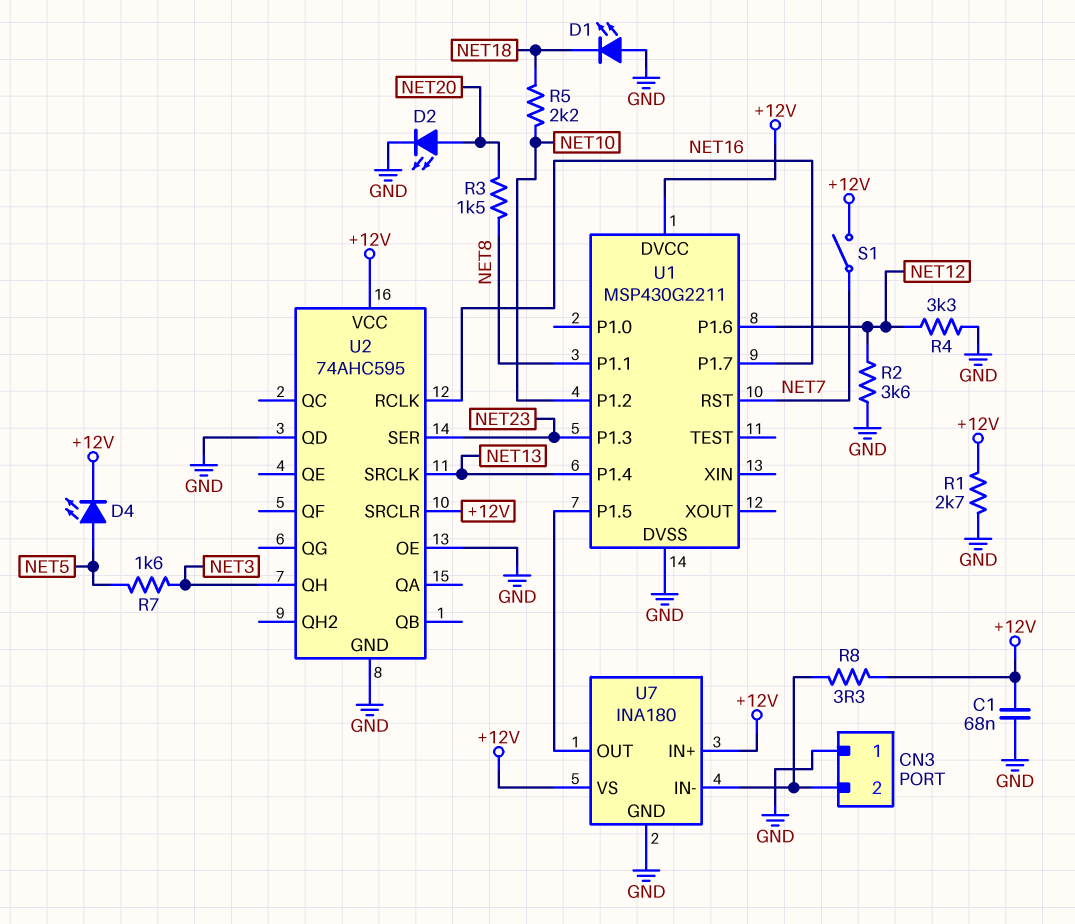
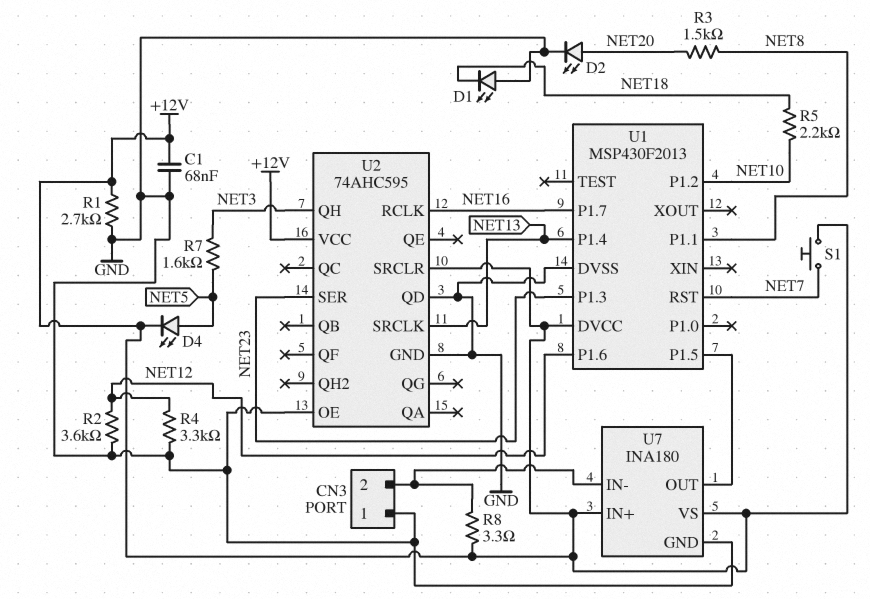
S1: switch (+12V, NET7) -> button (+12V, NET7)
U1: MSP430G2211 -> MSP430F2013

